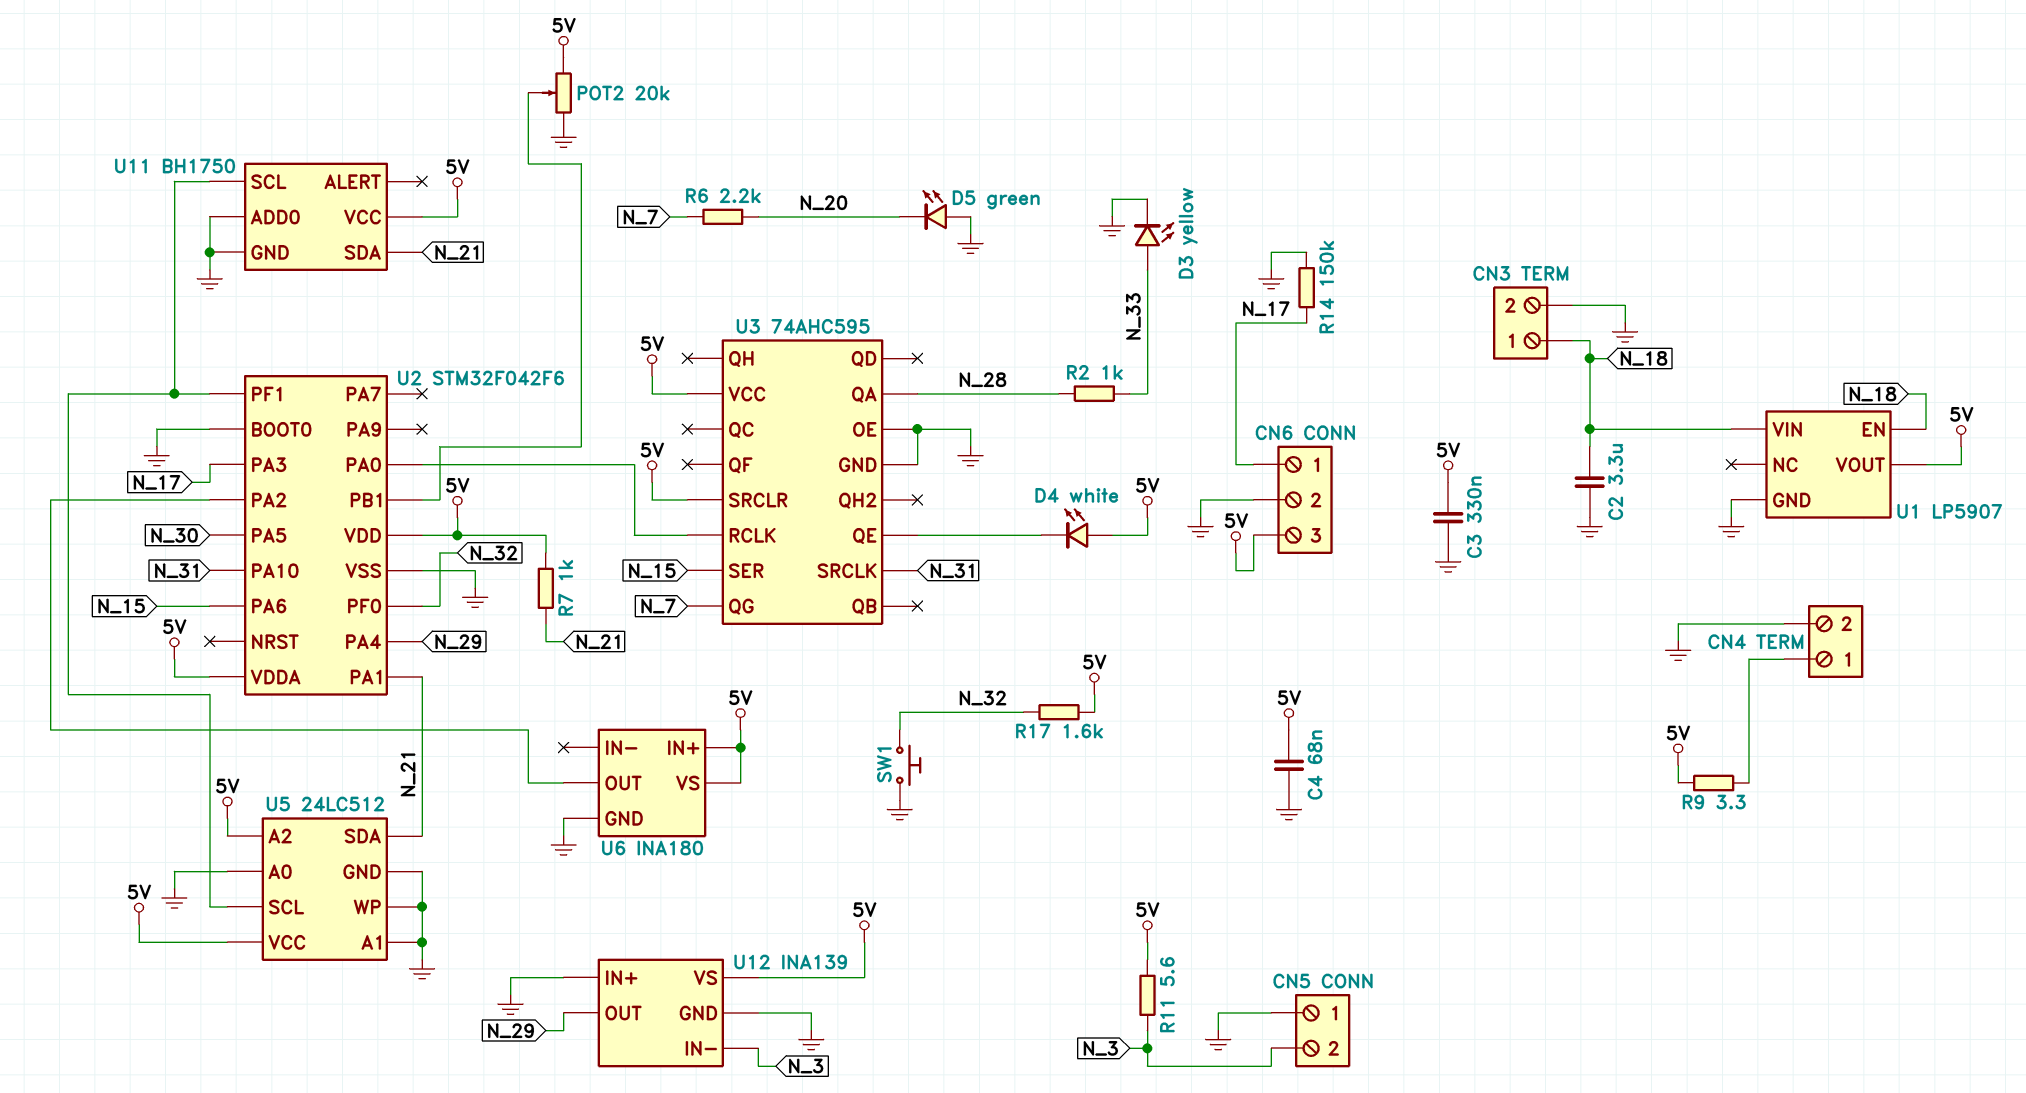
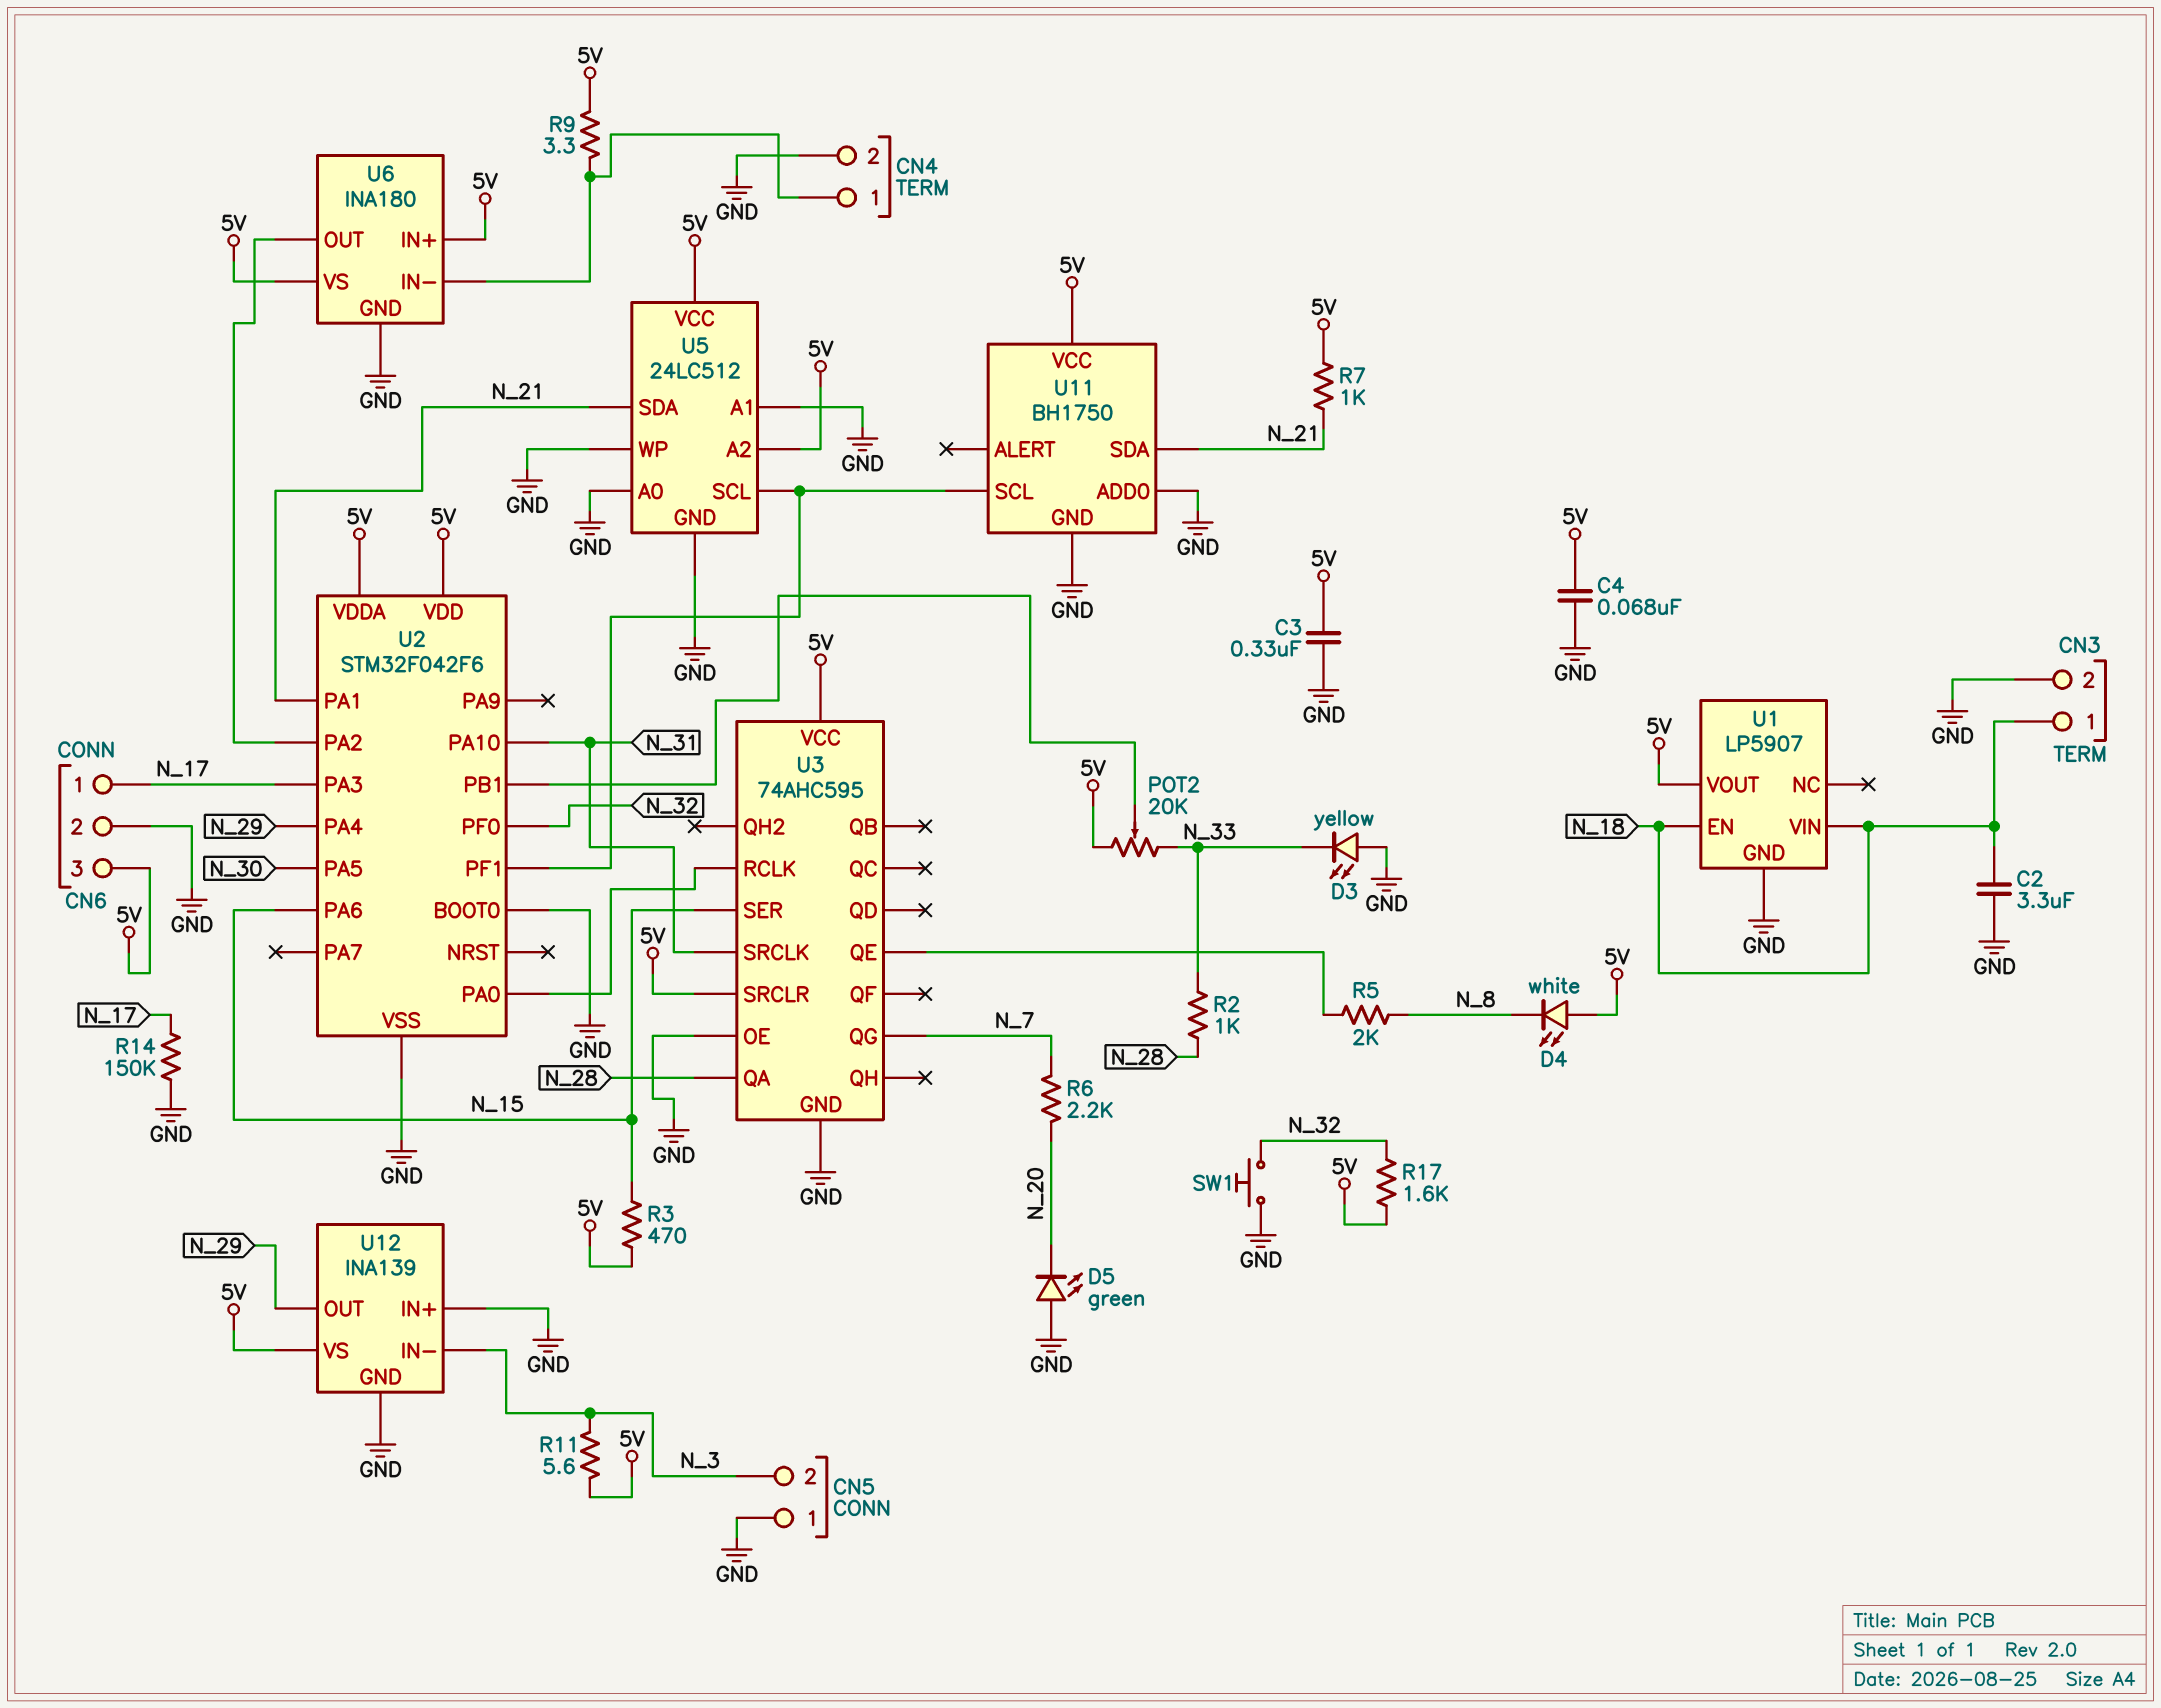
D3: LED yellow (A N_33, K GND) -> LED yellow (A GND, K N_33)
D4: LED white (A 5V, K U3/QE) -> LED white (A 5V, K N_8)
POT2: 20k (5V, GND, wiper U2/PB1) -> 20k (5V, N_33, wiper U2/PB1)
R3: none -> 470 (5V, N_15)
R5: none -> 2k (N_8, U3/QE)
U6 pin IN-: none -> CN4/1

